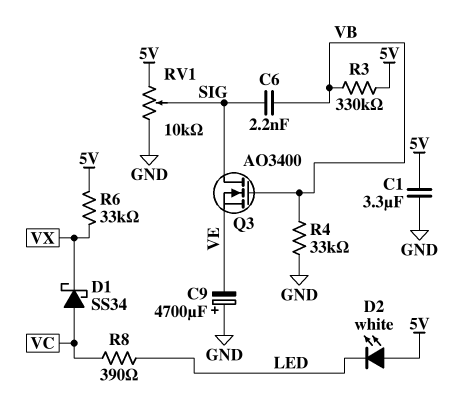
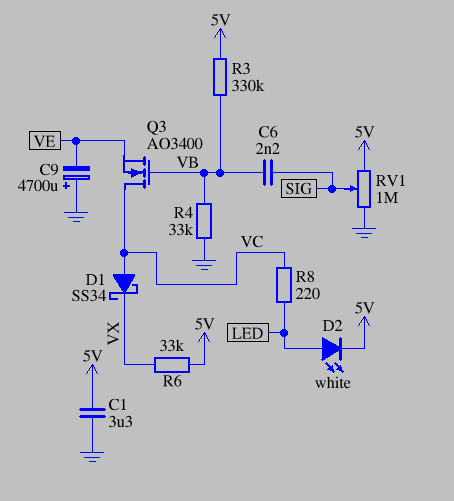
D2: LED white (A 5V, K LED) -> LED white (A LED, K 5V)
Q3: NMOS AO3400 (G VB, D SIG, S VE) -> NMOS AO3400 (G VB, D VC, S VE)
R8: 390 (LED, VC) -> 220 (LED, VC)
RV1: 10k (5V, GND, wiper SIG) -> 1M (5V, GND, wiper SIG)

